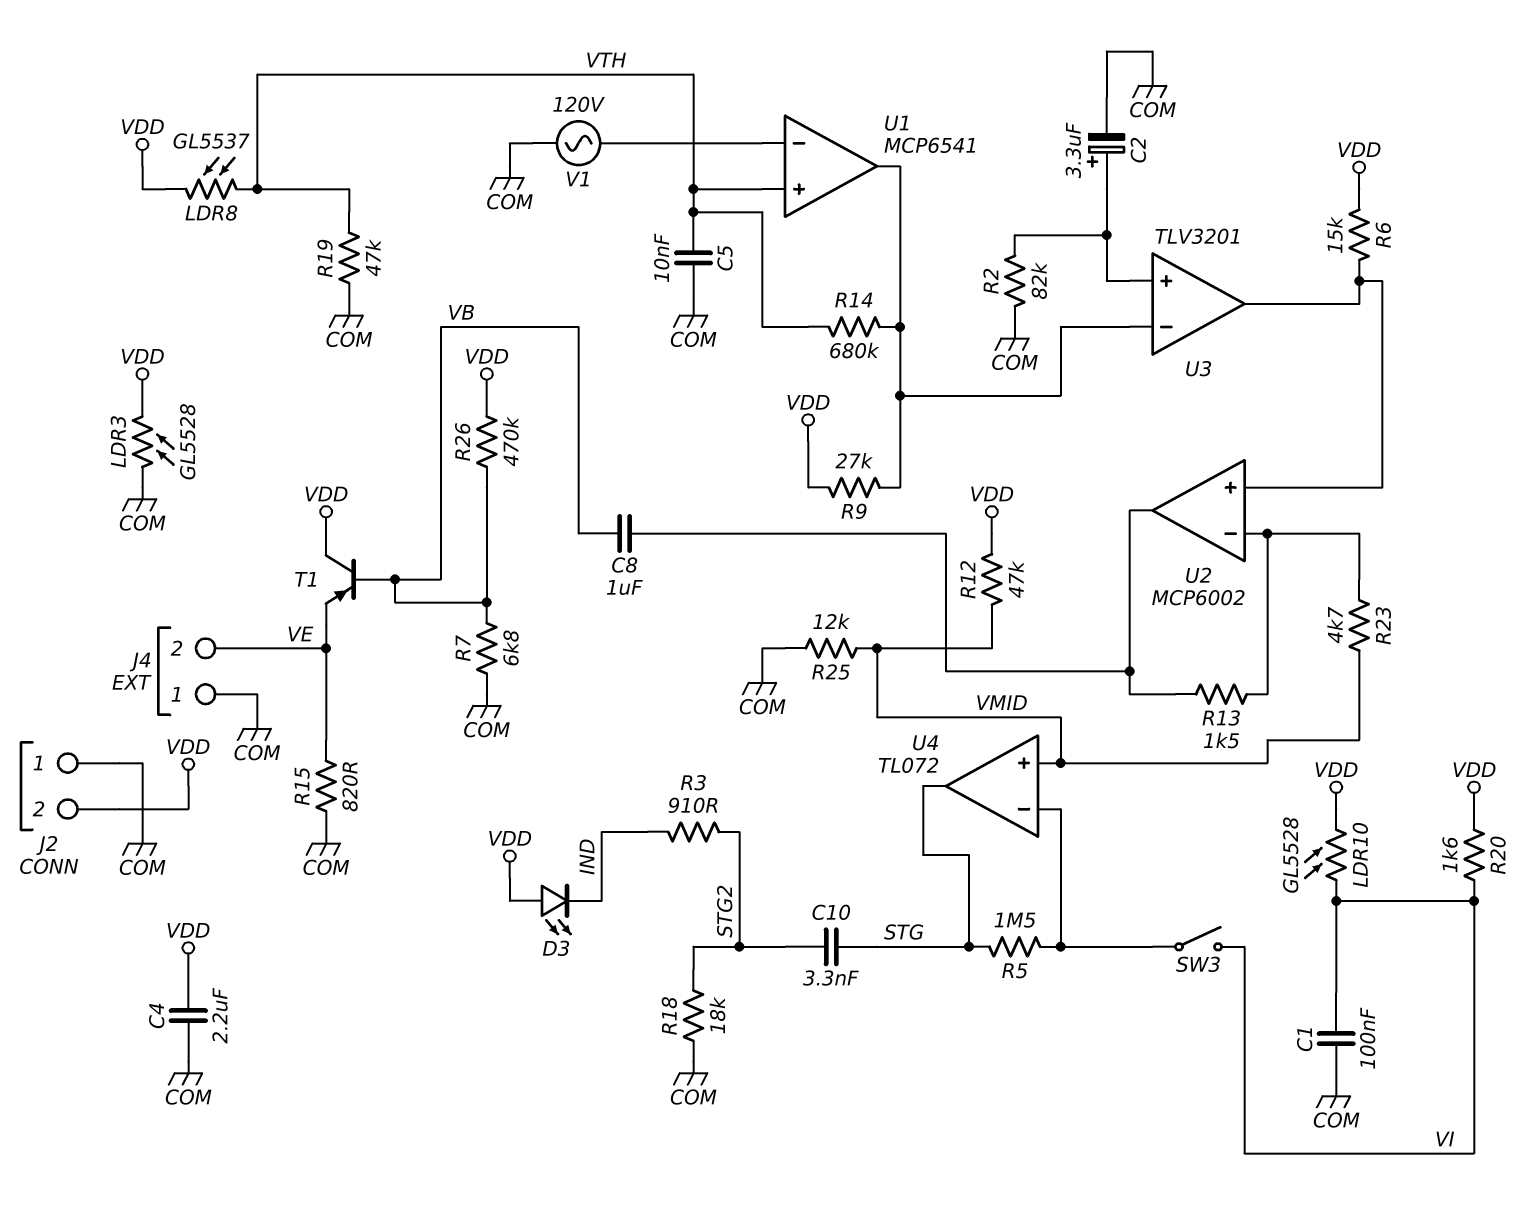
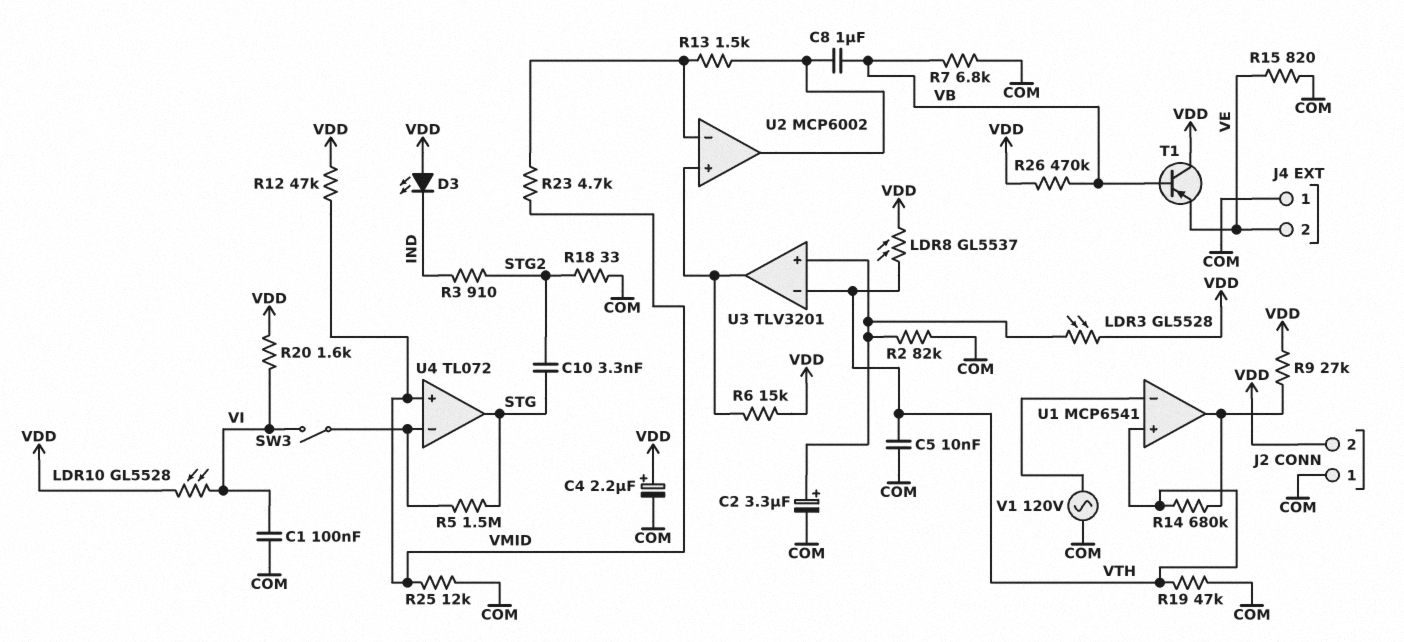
C4: 2.2uF (COM, VDD) -> 2.2uF (plus VDD, minus COM)
LDR3: GL5528 (COM, VDD) -> GL5528 (U3/in+, VDD)
R18: 18k (COM, STG2) -> 33 (COM, STG2)
U3 pin in-: U1/out -> VTH

